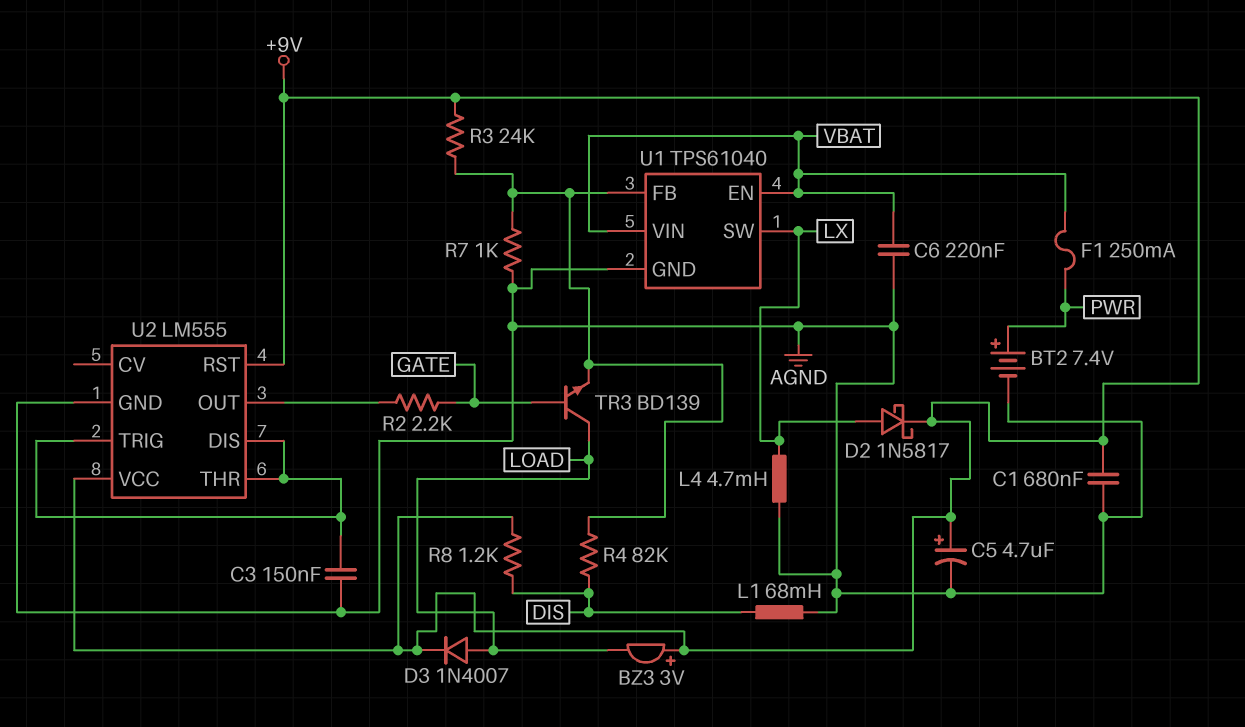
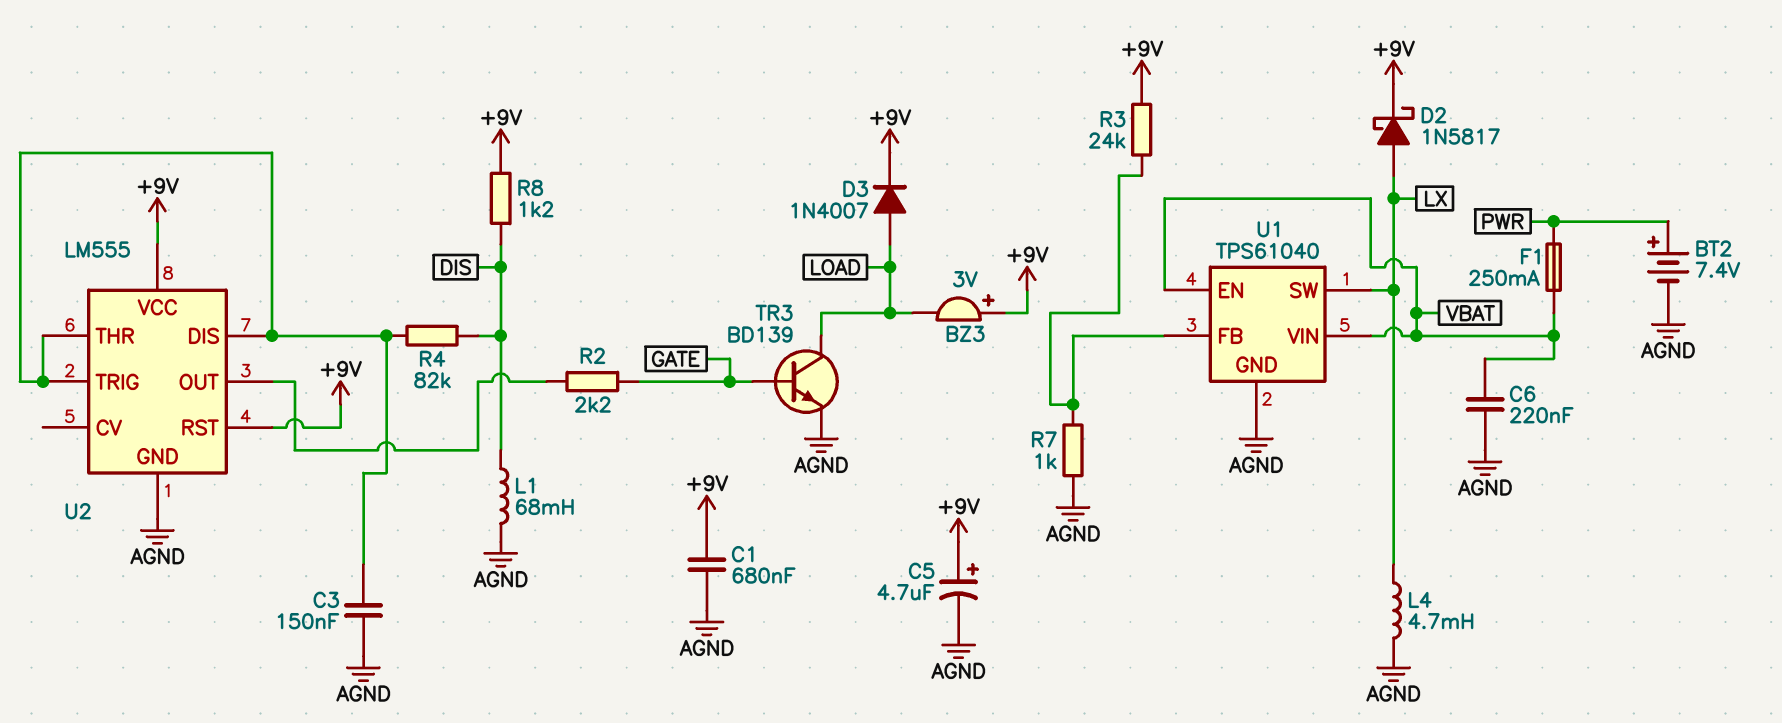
R4: 82k (DIS, U1/FB) -> 82k (DIS, U2/DIS)
TR3: NPN BD139 (B GATE, C LOAD, E U1/FB) -> NPN BD139 (B GATE, C LOAD, E AGND)

